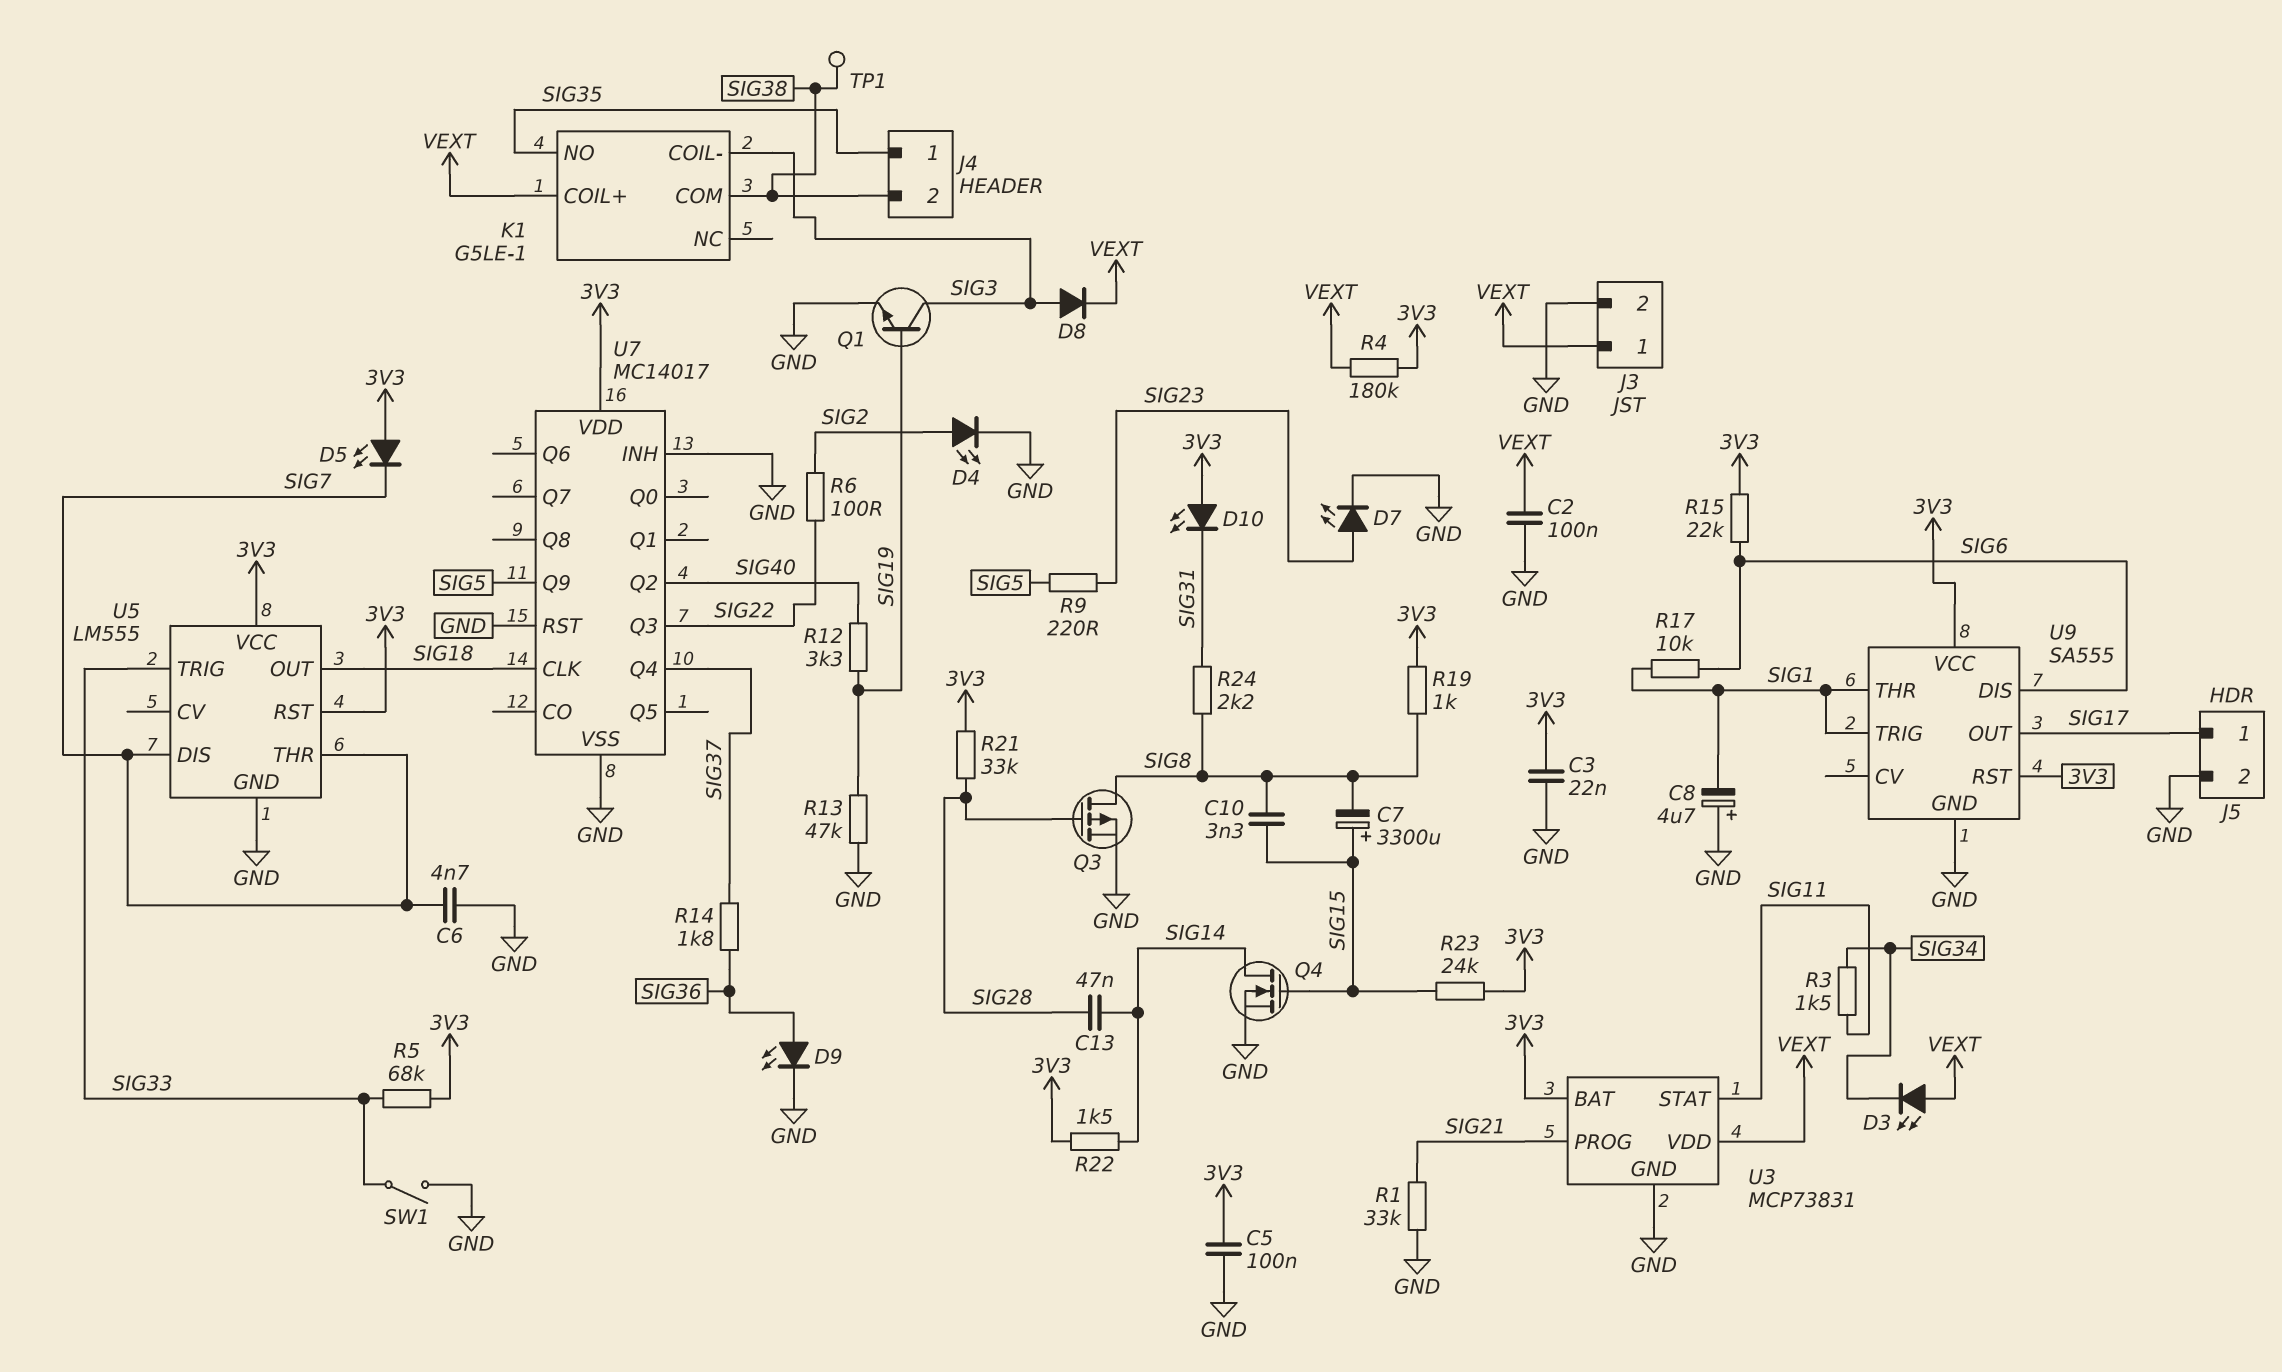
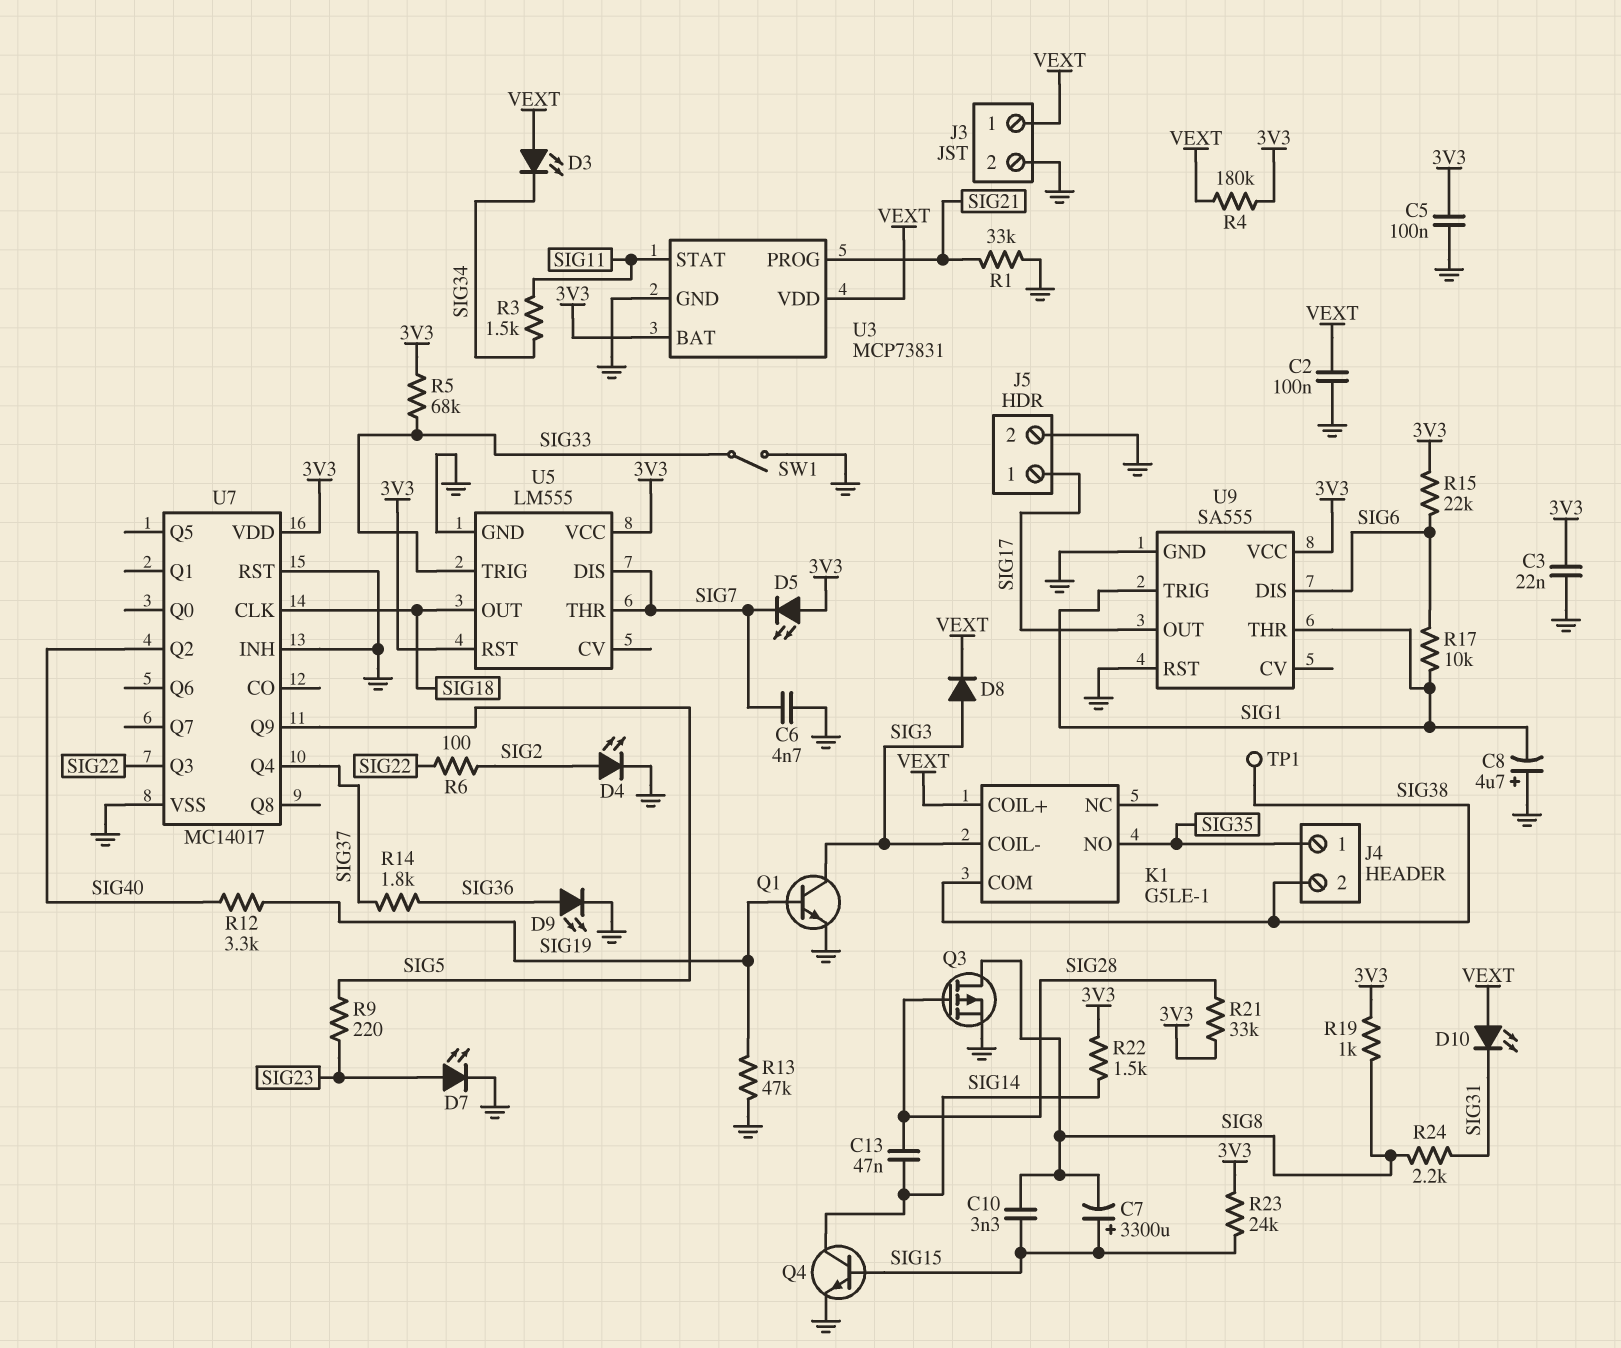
D10: LED (A 3V3, K SIG31) -> LED (A VEXT, K SIG31)
Q4: NMOS (G SIG15, D SIG14, S GND) -> NPN (B SIG15, C SIG14, E GND)
U9 pin RST: 3V3 -> GND

